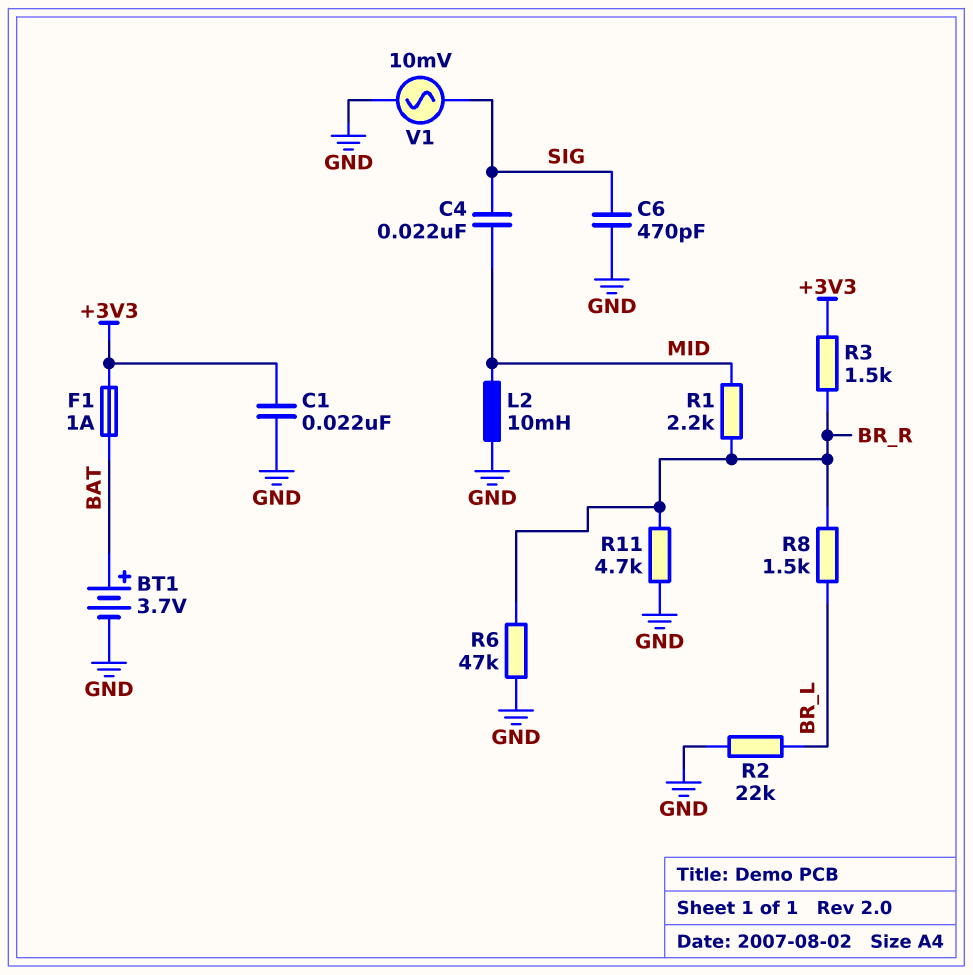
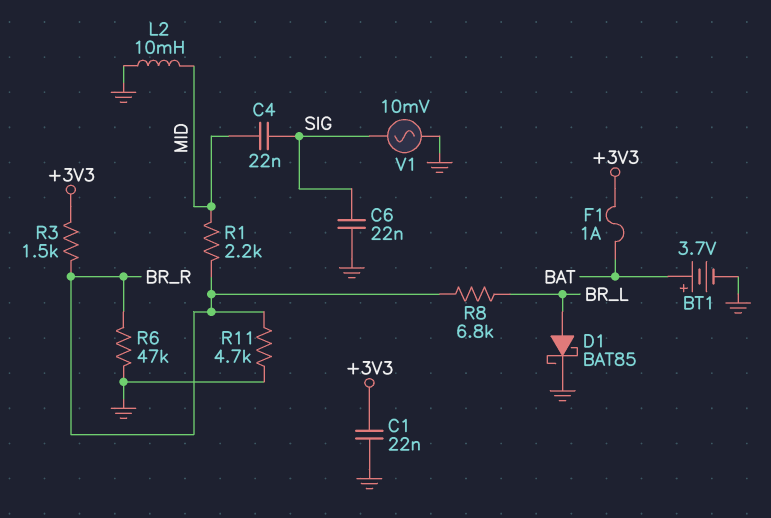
C6: 470pF (GND, SIG) -> 22nF (GND, SIG)
D1: none -> schottky BAT85 (A BR_L, K GND)
R2: 22k (BR_L, GND) -> none
R8: 1.5k (BR_L, BR_R) -> 6.8k (BR_L, BR_R)

